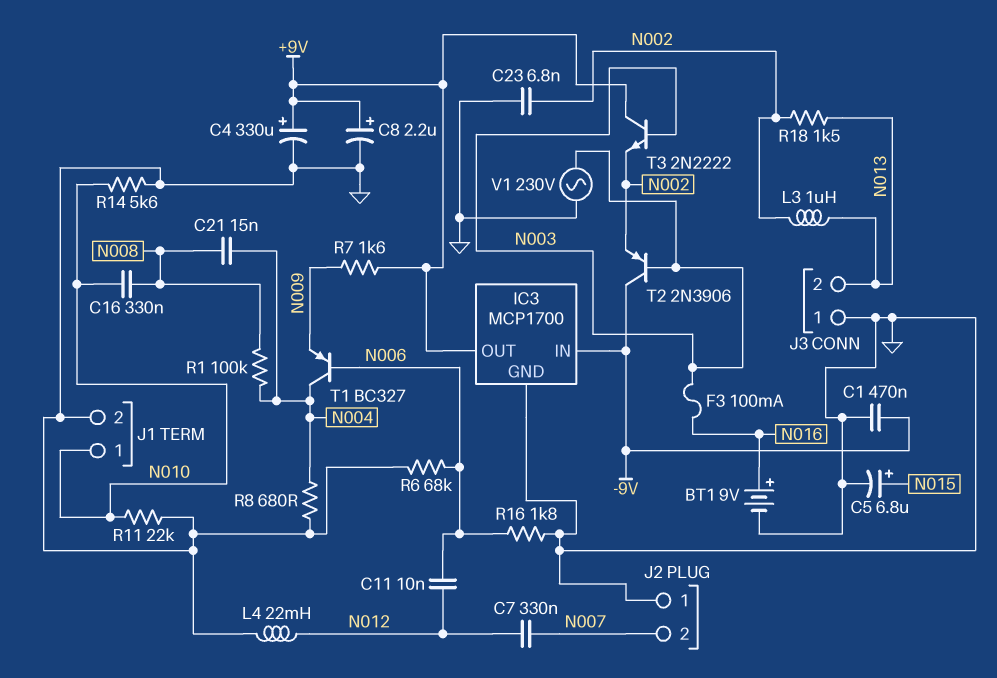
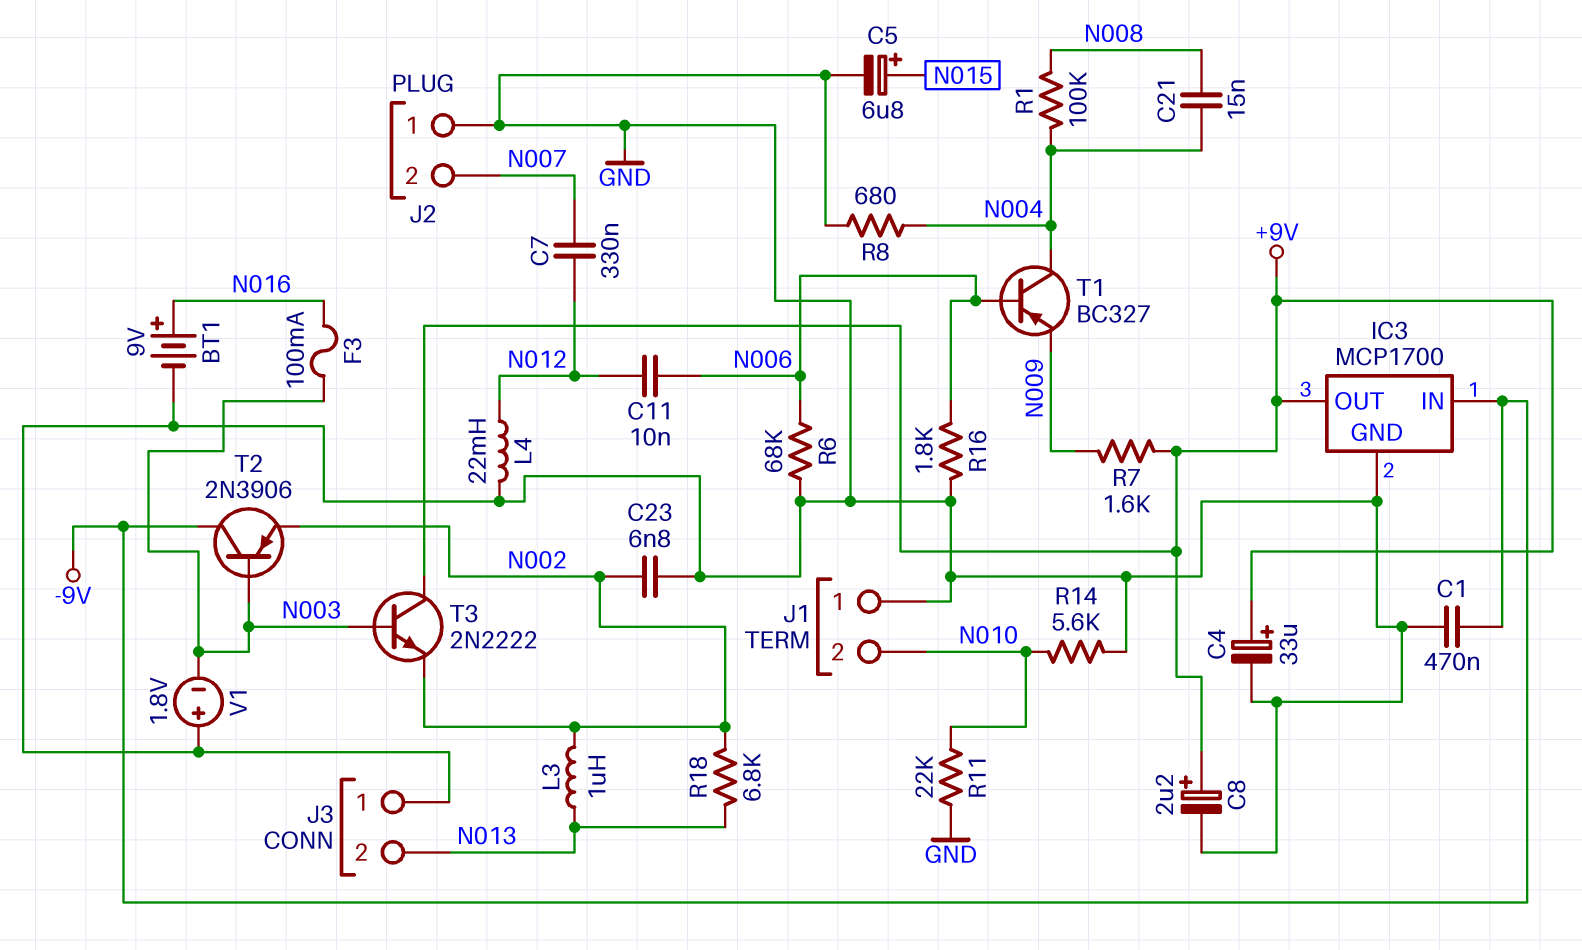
C4: 330uF (plus +9V, minus GND) -> 33uF (plus +9V, minus GND)
C16: 330nF (N008, N010) -> none
J1 pin 1: N010 -> GND
J1 pin 2: GND -> N010
R18: 1.5k (N002, N013) -> 6.8k (N002, N013)
V1: AC 230V (GND, N003) -> 1.8V (plus GND, minus N003)

